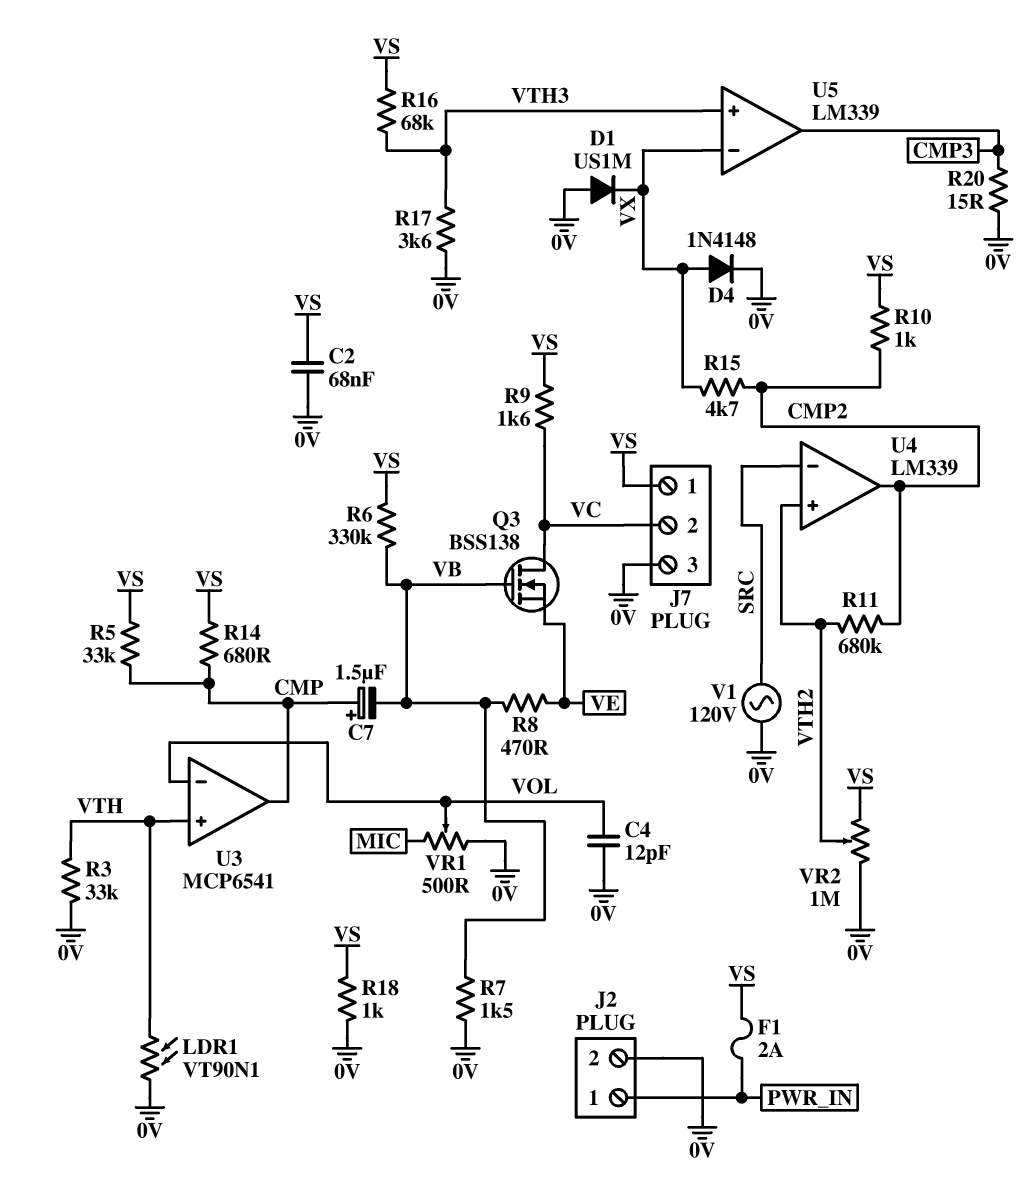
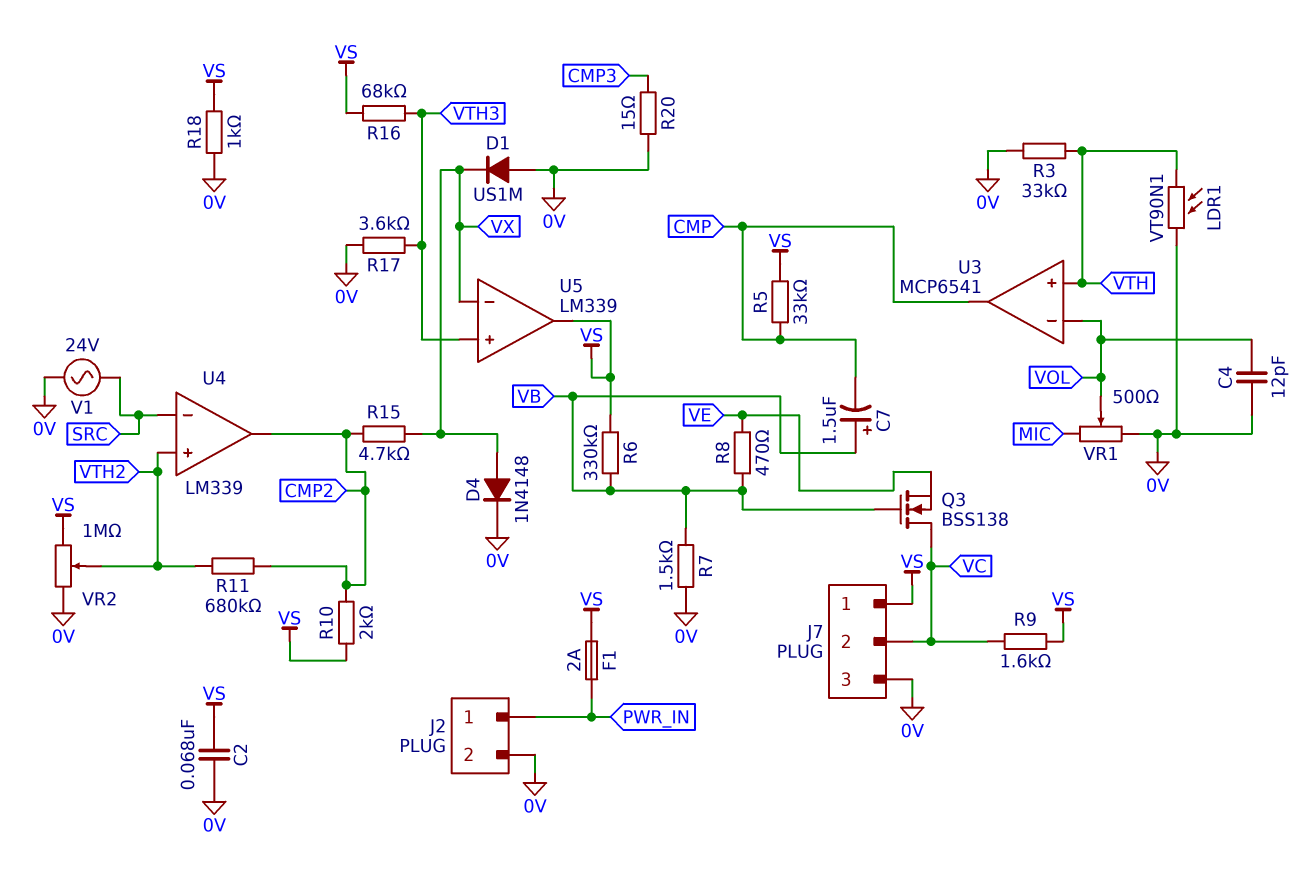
C7: 1.5uF (plus CMP, minus VB) -> 1.5uF (plus VB, minus CMP)
R10: 1k (CMP2, VS) -> 2k (CMP2, VS)
R14: 680 (CMP, VS) -> none
U5 pin out: CMP3 -> VS
V1: AC 120V (0V, SRC) -> AC 24V (0V, SRC)

